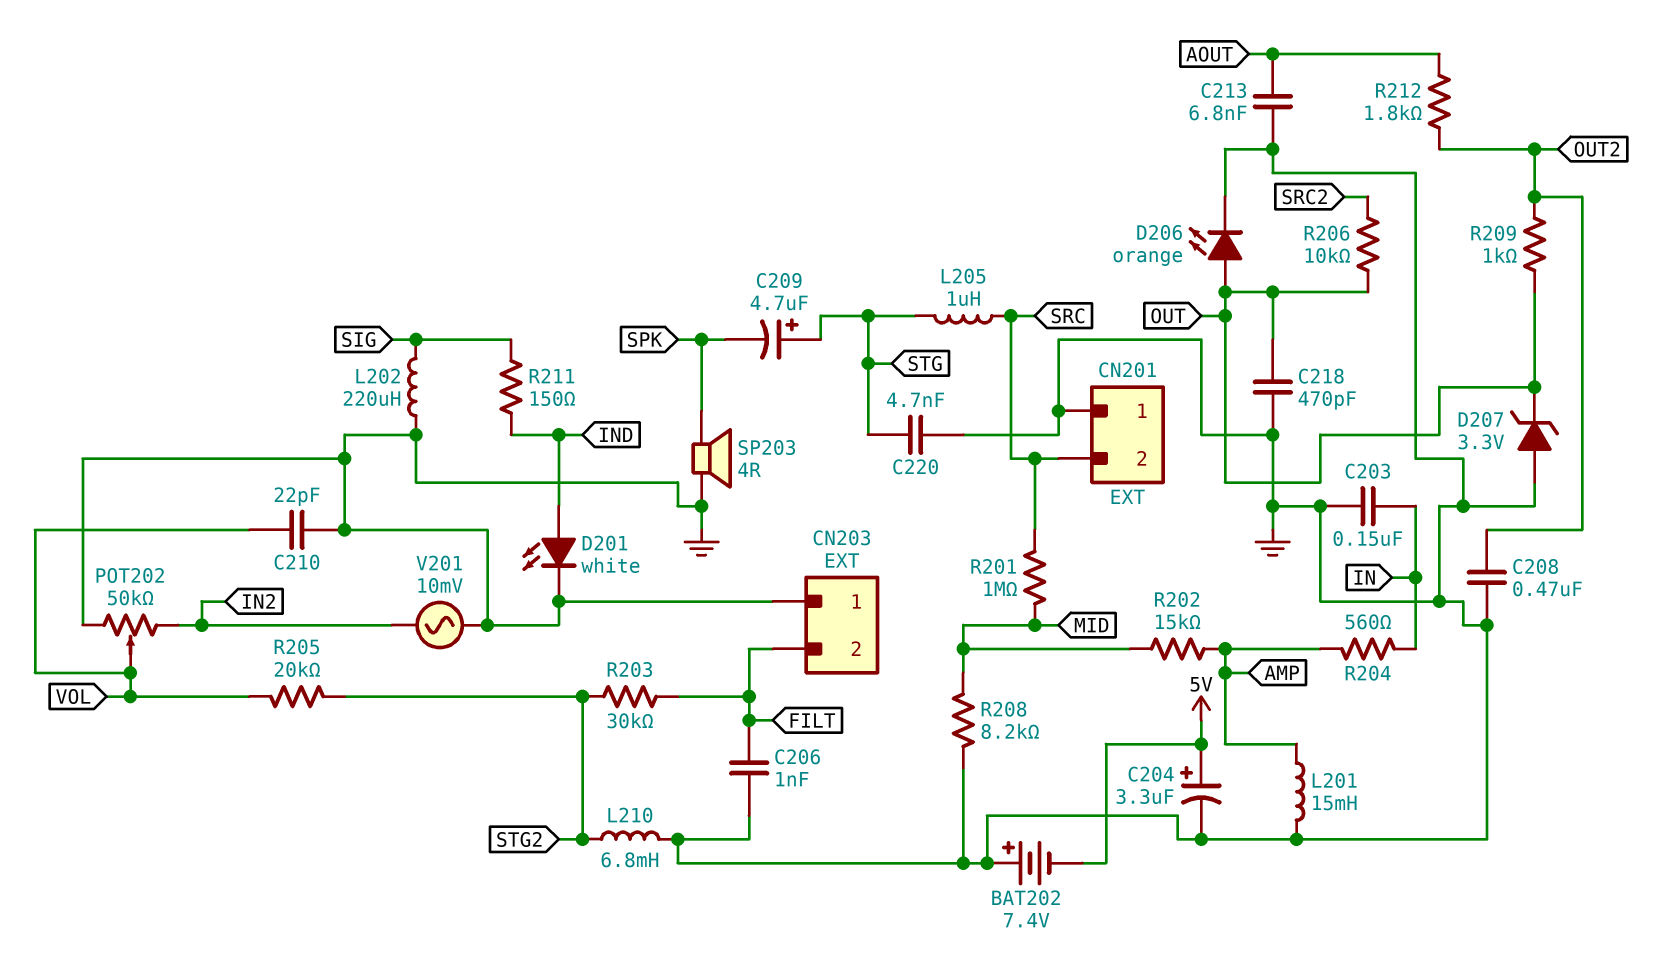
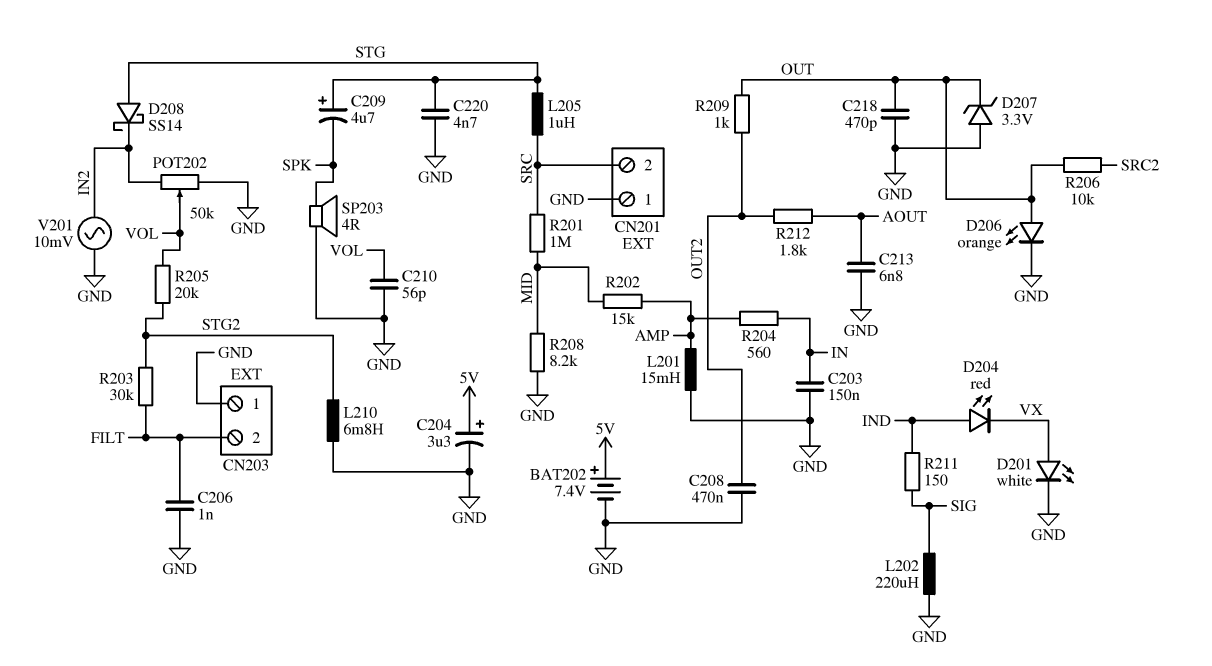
BAT202: 7.4V (plus GND, minus 5V) -> 7.4V (plus 5V, minus GND)
C210: 22pF (GND, VOL) -> 56pF (GND, VOL)
D201: LED white (A IND, K GND) -> LED white (A VX, K GND)
D204: none -> LED red (A IND, K VX)
D208: none -> schottky SS14 (A STG, K IN2)

